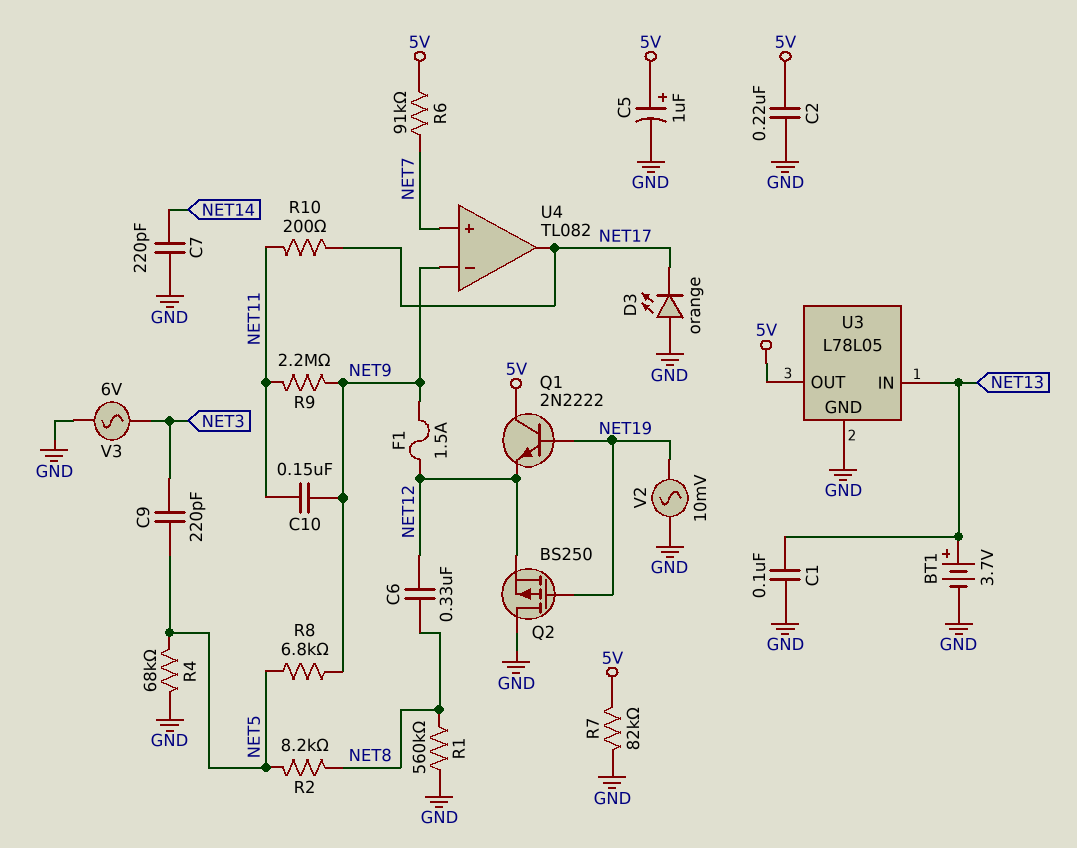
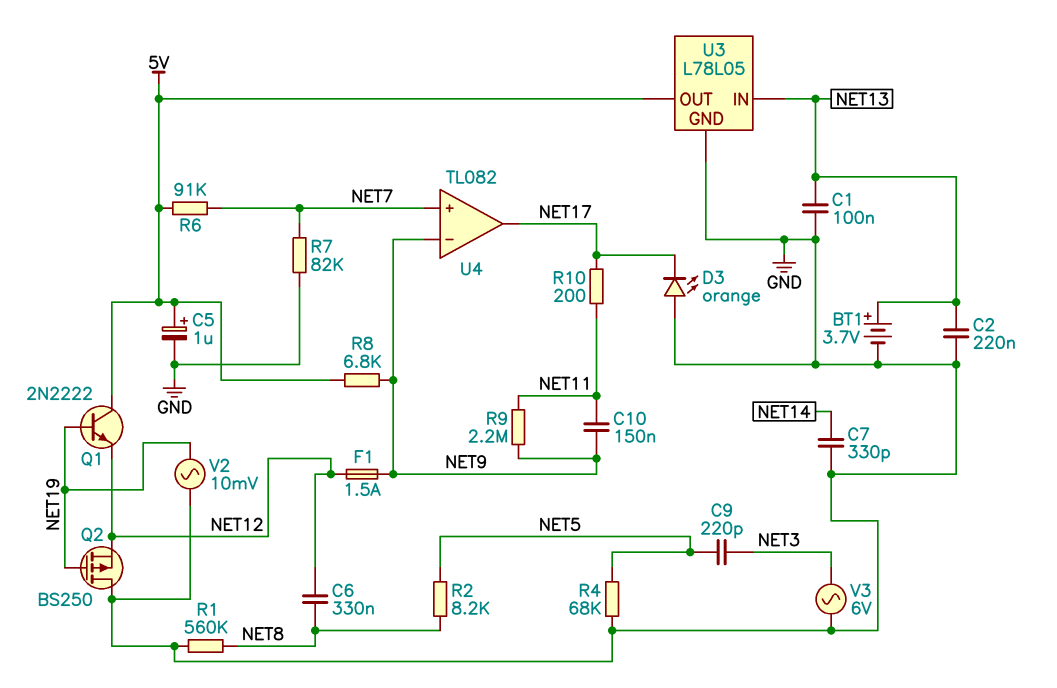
C2: 220nF (5V, GND) -> 220nF (GND, NET13)
C7: 220pF (GND, NET14) -> 330pF (GND, NET14)
R7: 82k (5V, GND) -> 82k (GND, NET7)
R8: 6.8k (NET5, NET9) -> 6.8k (5V, NET9)

